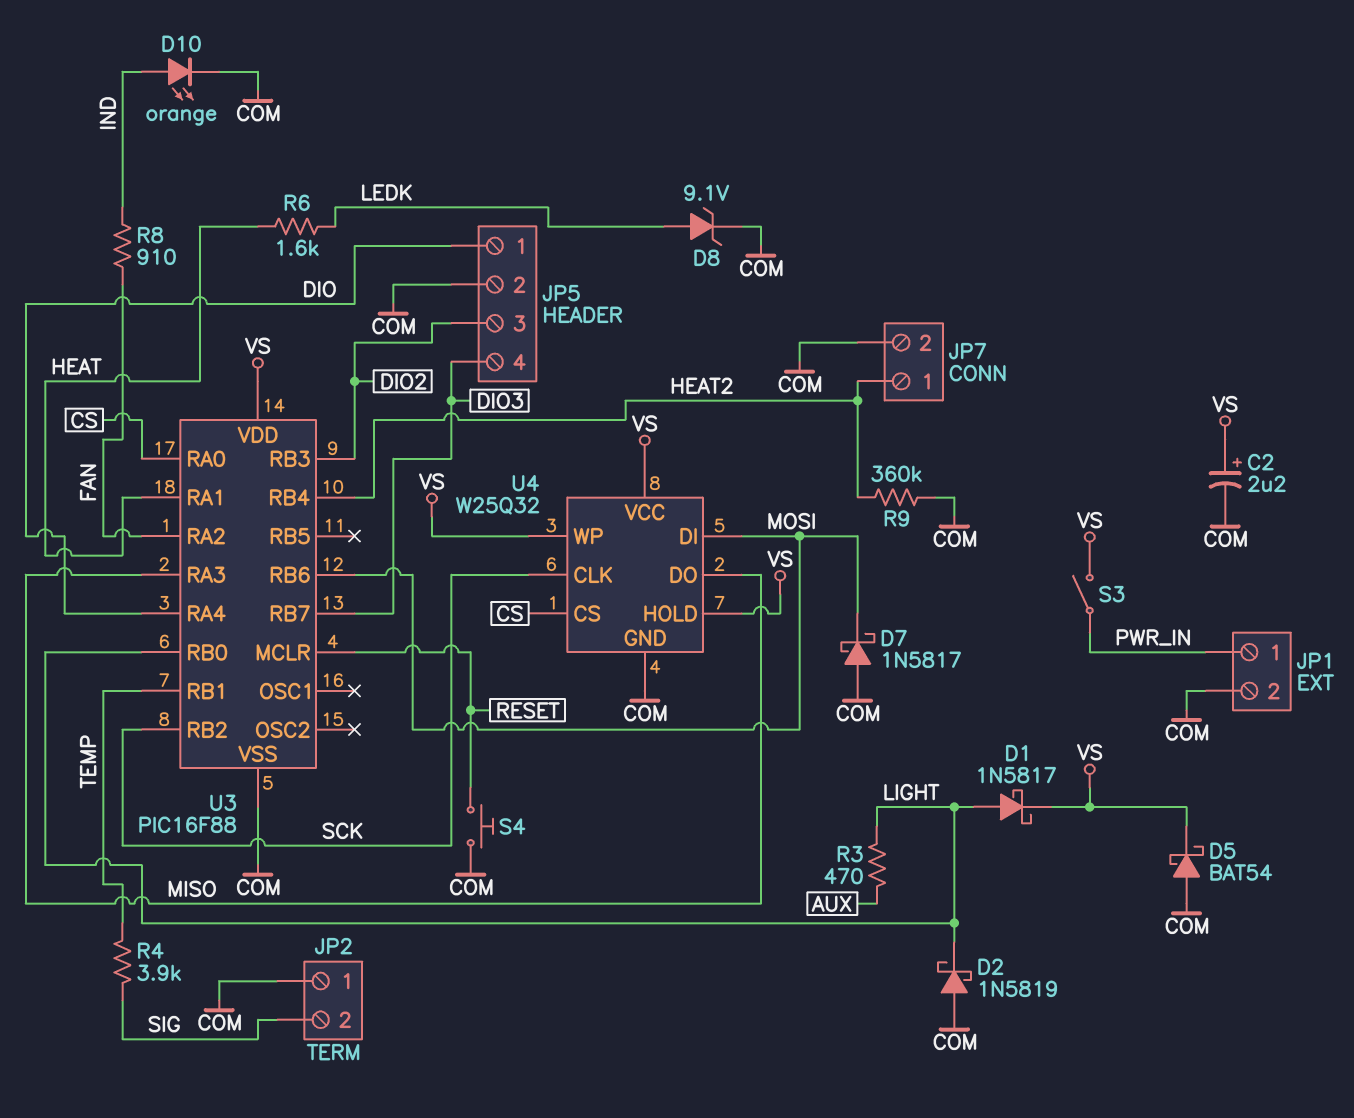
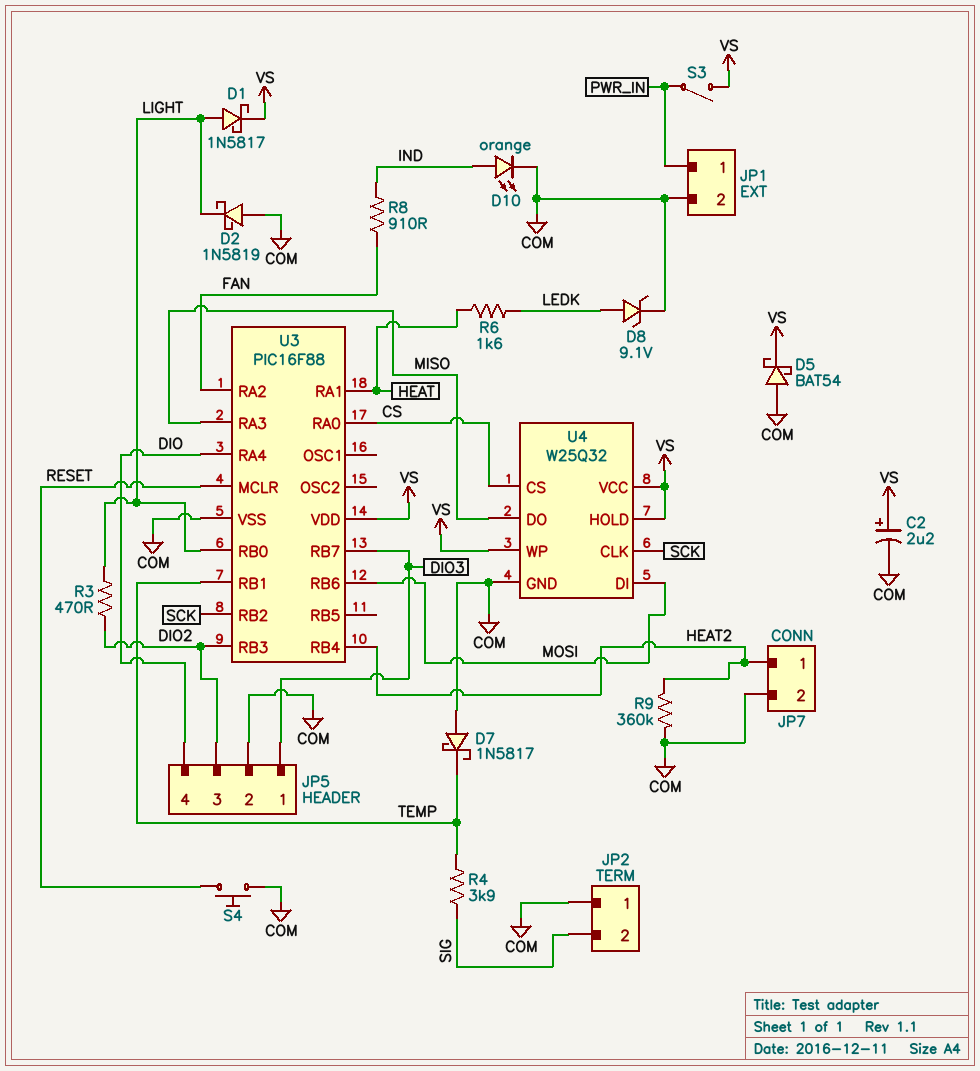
D7: schottky 1N5817 (A COM, K MOSI) -> schottky 1N5817 (A COM, K TEMP)
JP5 pin 1: DIO -> DIO3
JP5 pin 4: DIO3 -> DIO
R3: 470 (AUX, LIGHT) -> 470 (DIO2, LIGHT)

